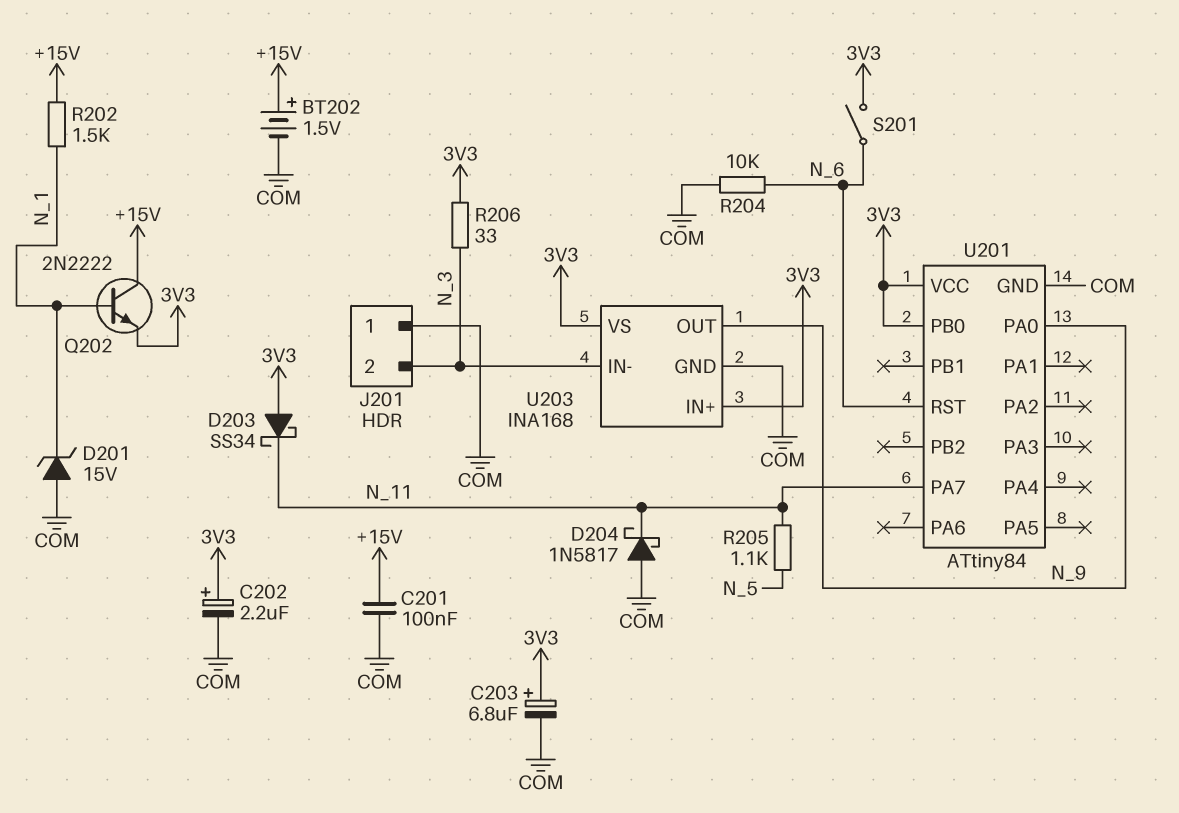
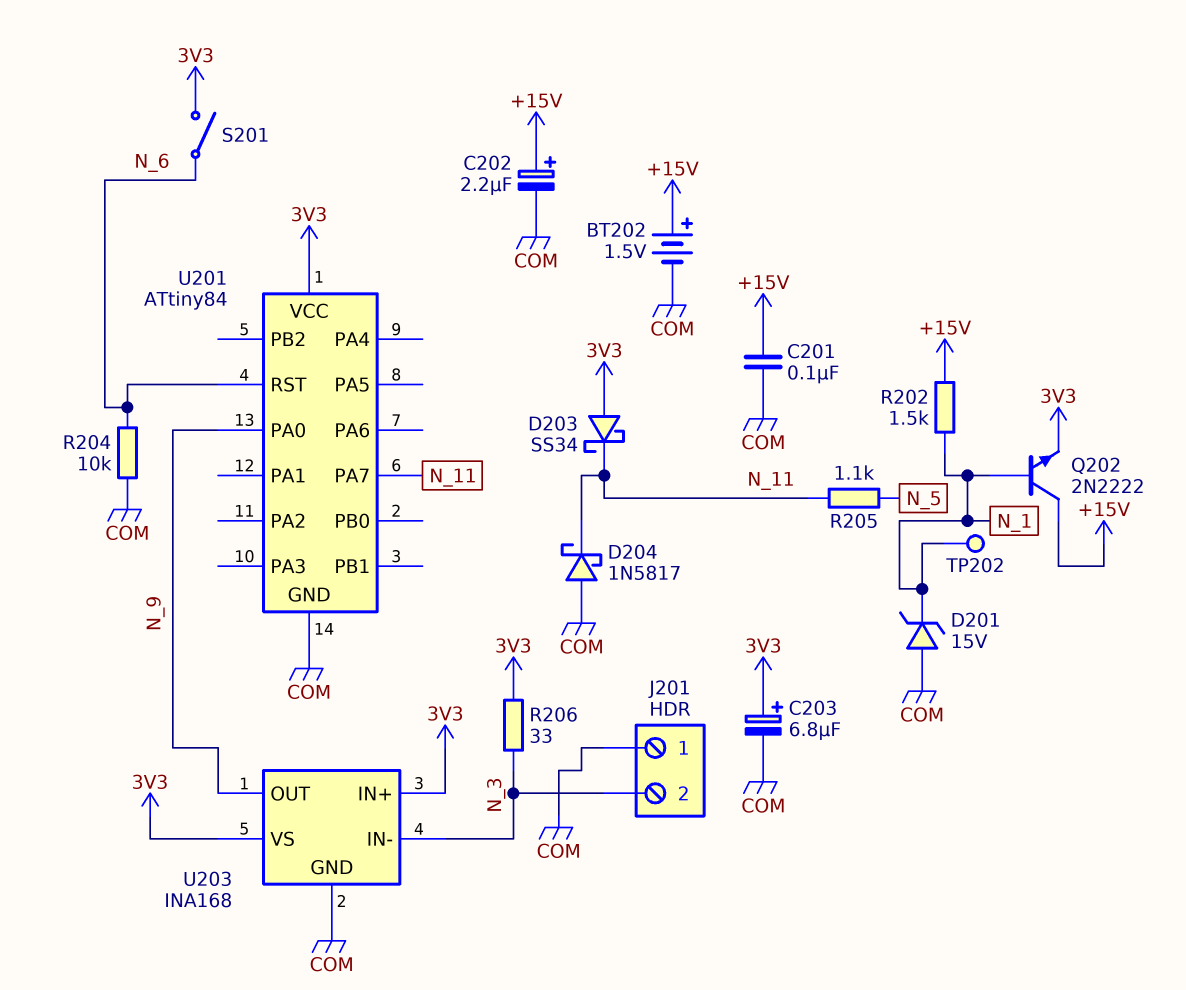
C202: 2.2uF (plus 3V3, minus COM) -> 2.2uF (plus +15V, minus COM)
TP202: none -> test point (N_1)
U201 pin PB0: 3V3 -> none

